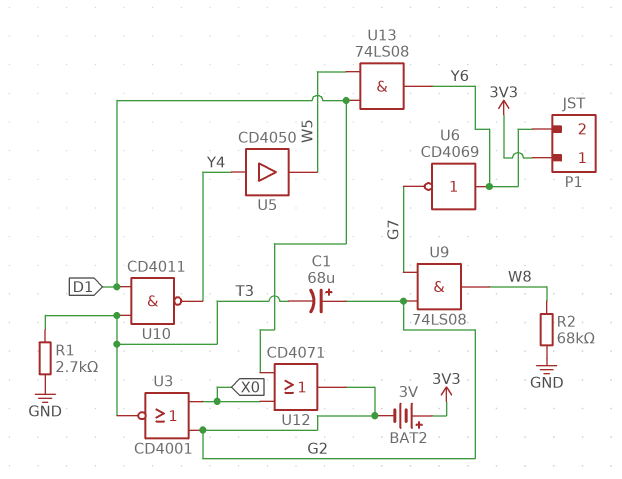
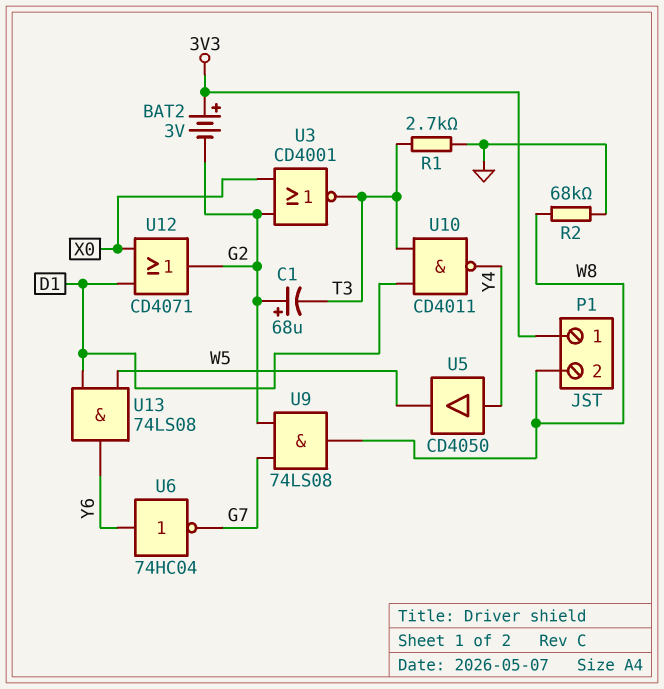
P1 pin 2: Y6 -> W8
U6: NOT CD4069 (in Y6, out G7) -> NOT 74HC04 (in Y6, out G7)

